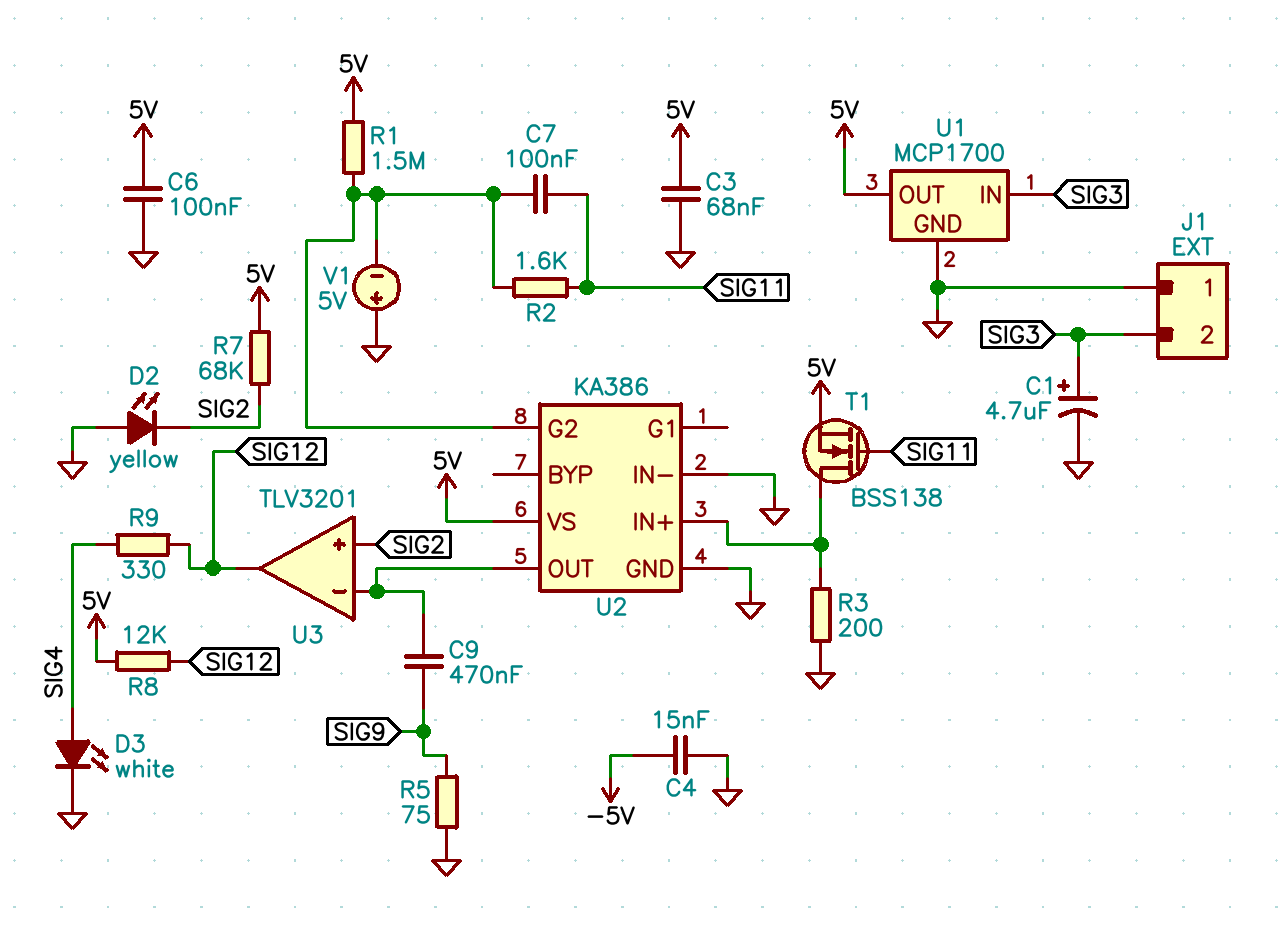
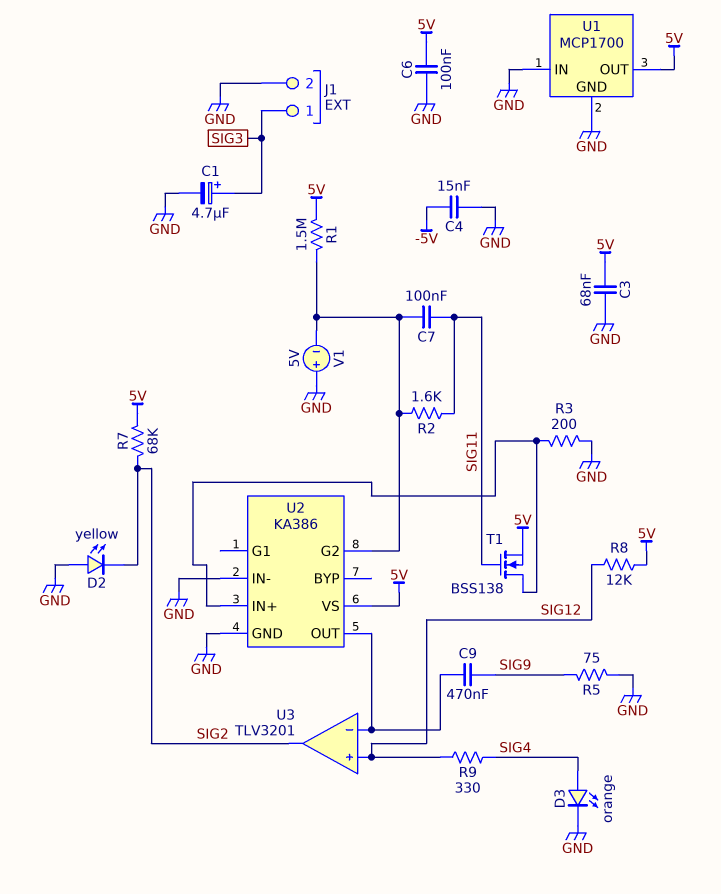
D3: LED white (A SIG4, K GND) -> LED orange (A SIG4, K GND)
J1 pin 1: GND -> SIG3
J1 pin 2: SIG3 -> GND
U1 pin IN: SIG3 -> GND
U3 pin in+: SIG2 -> SIG12
U3 pin out: SIG12 -> SIG2

